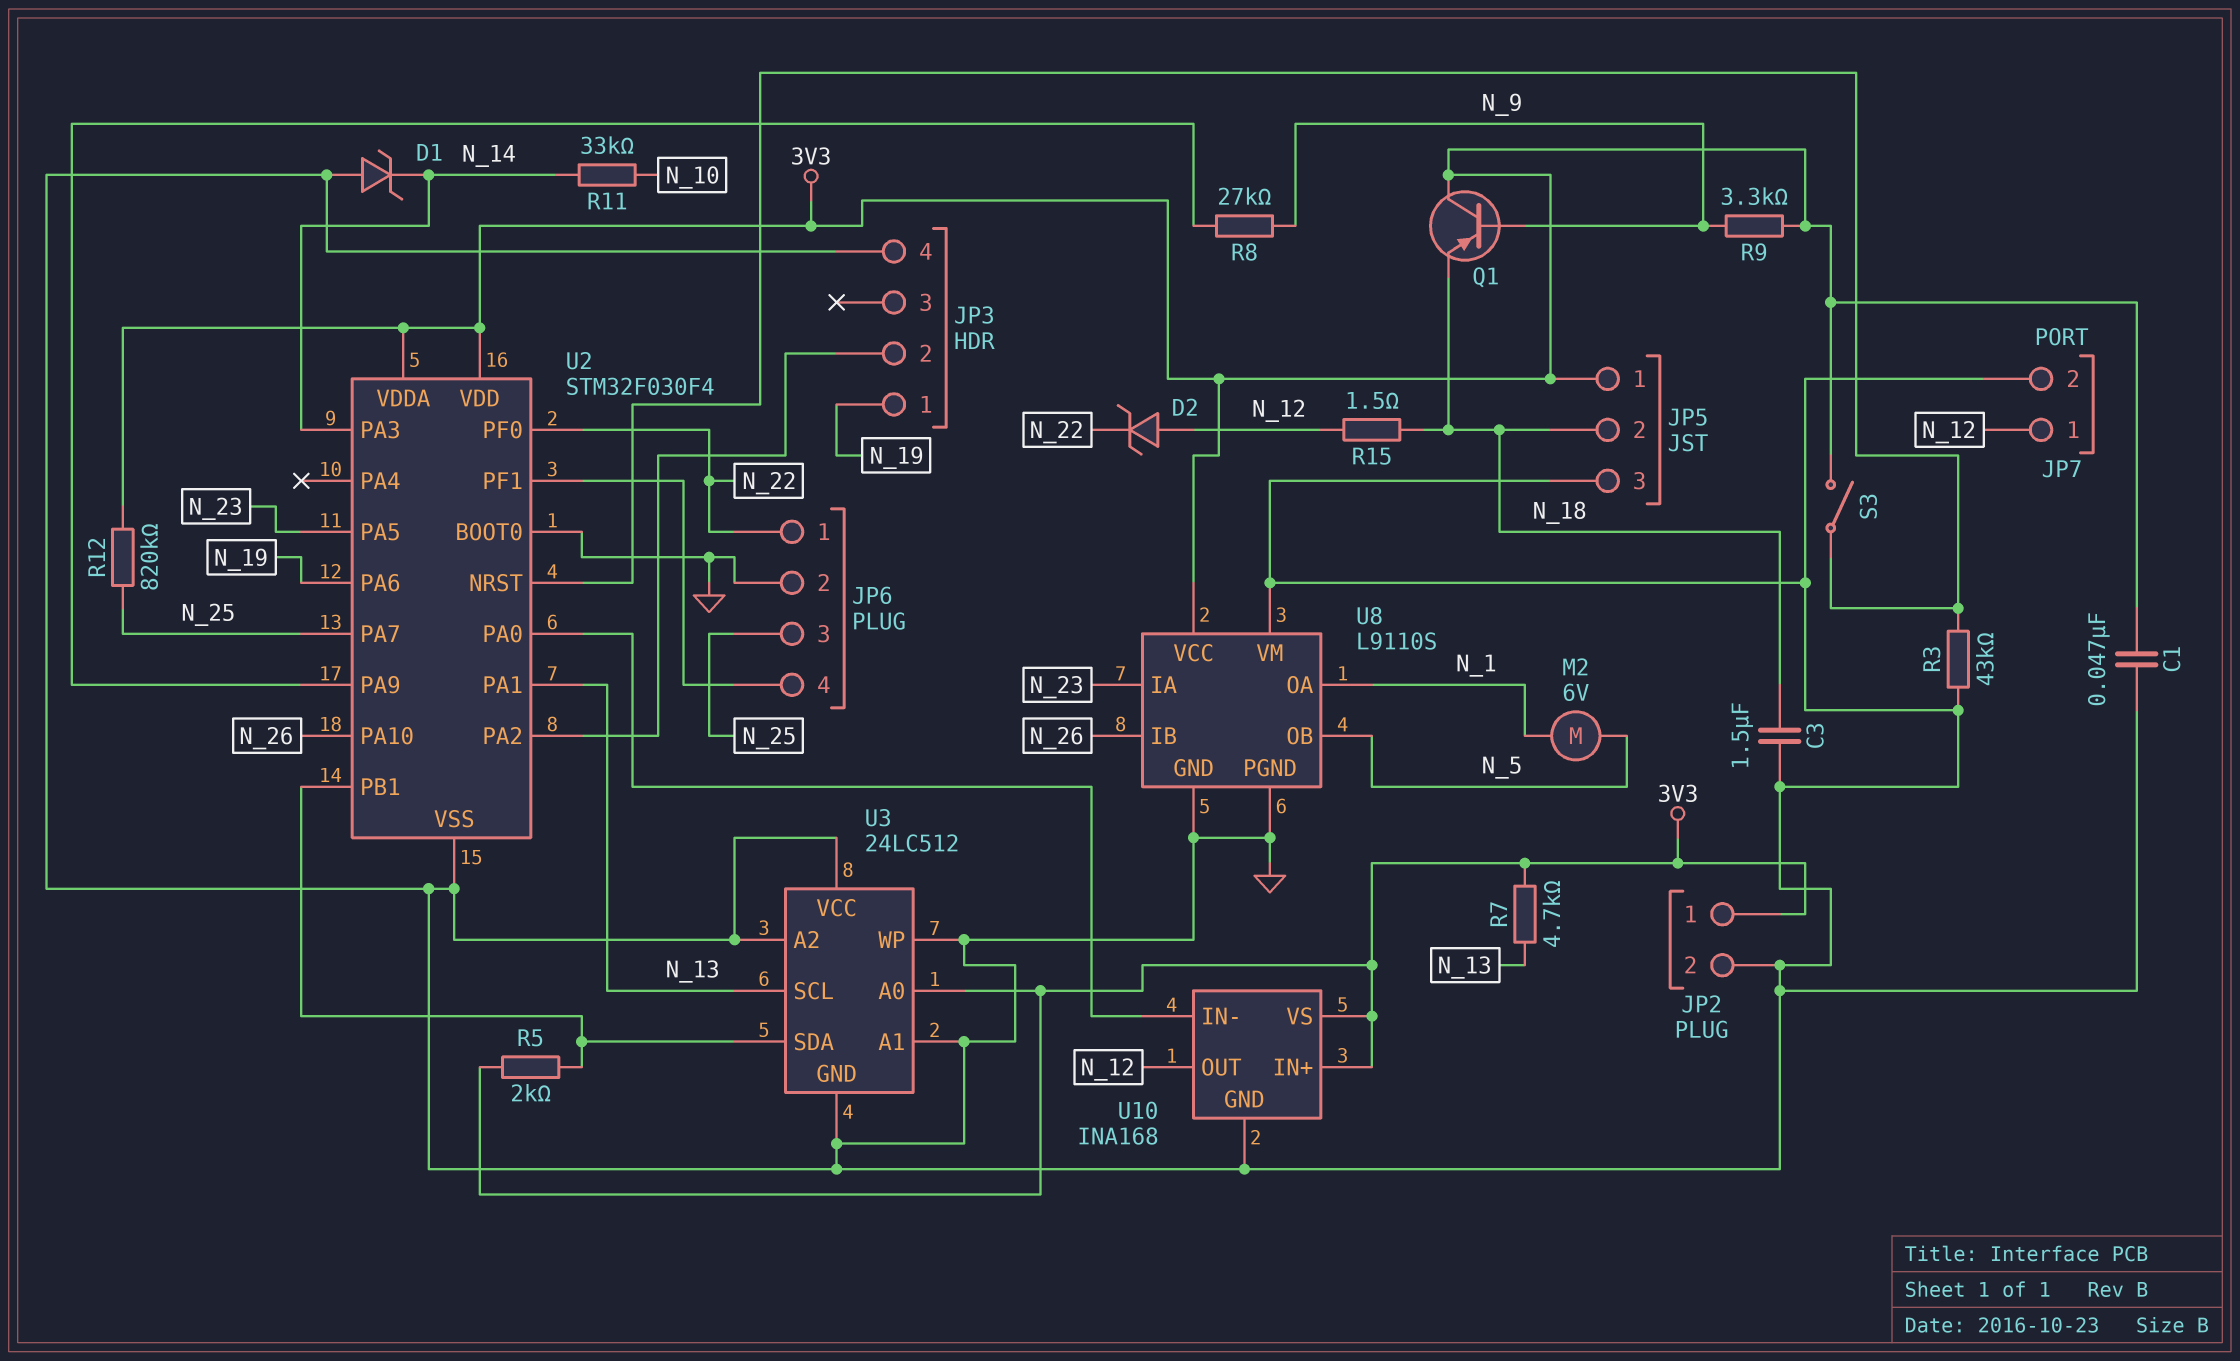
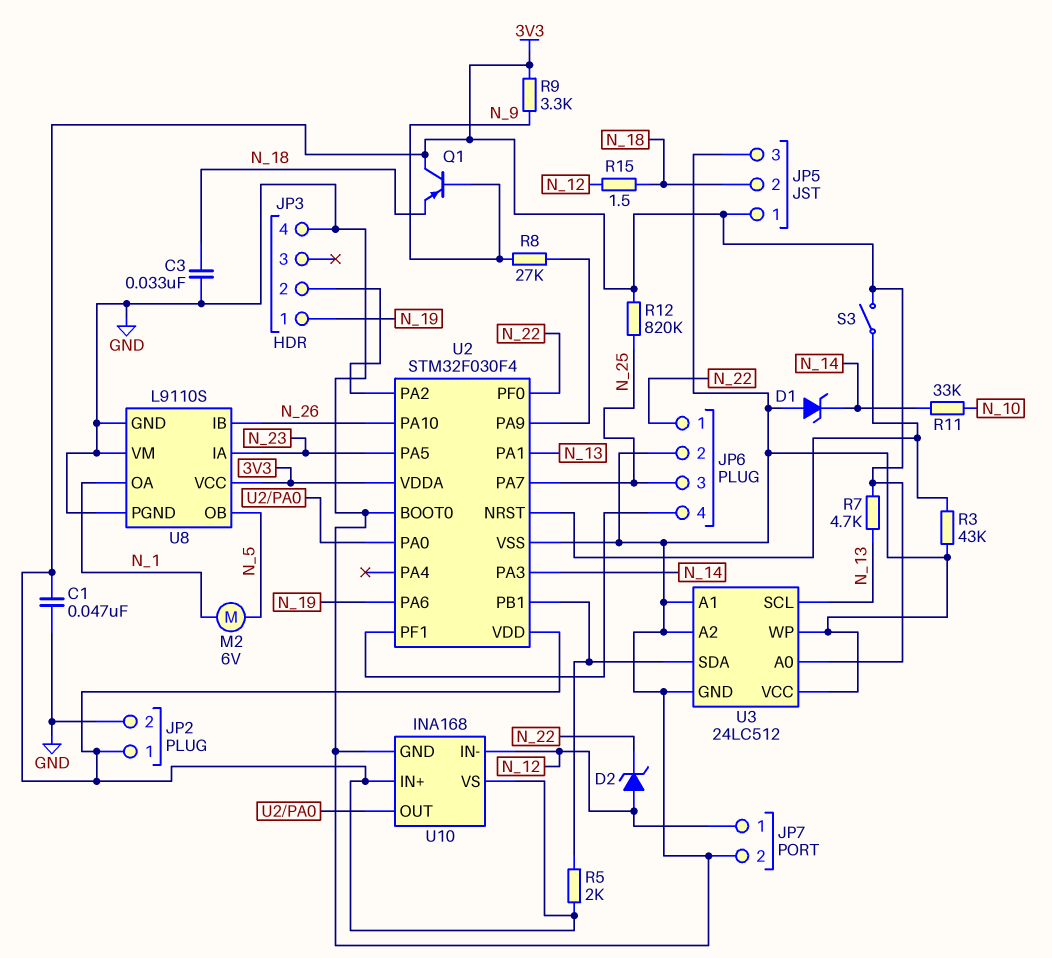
C3: 1.5uF (GND, N_18) -> 33nF (GND, N_18)
U10 pin IN-: U2/PA0 -> N_12
U10 pin OUT: N_12 -> U2/PA0

